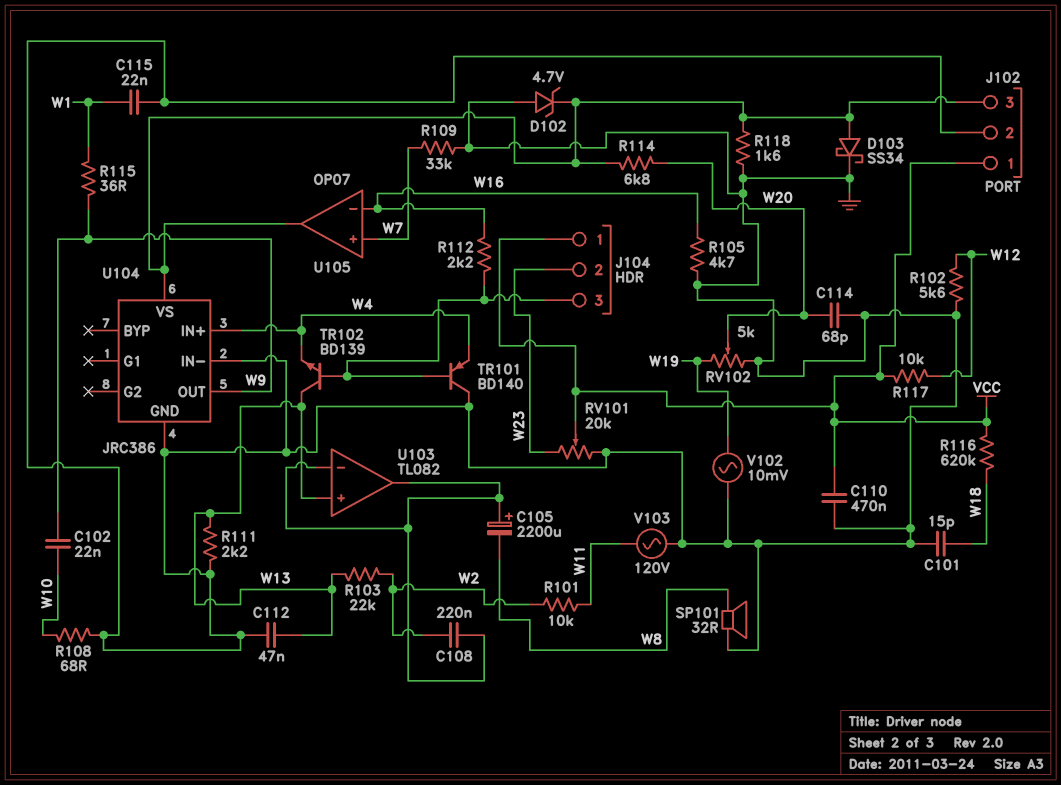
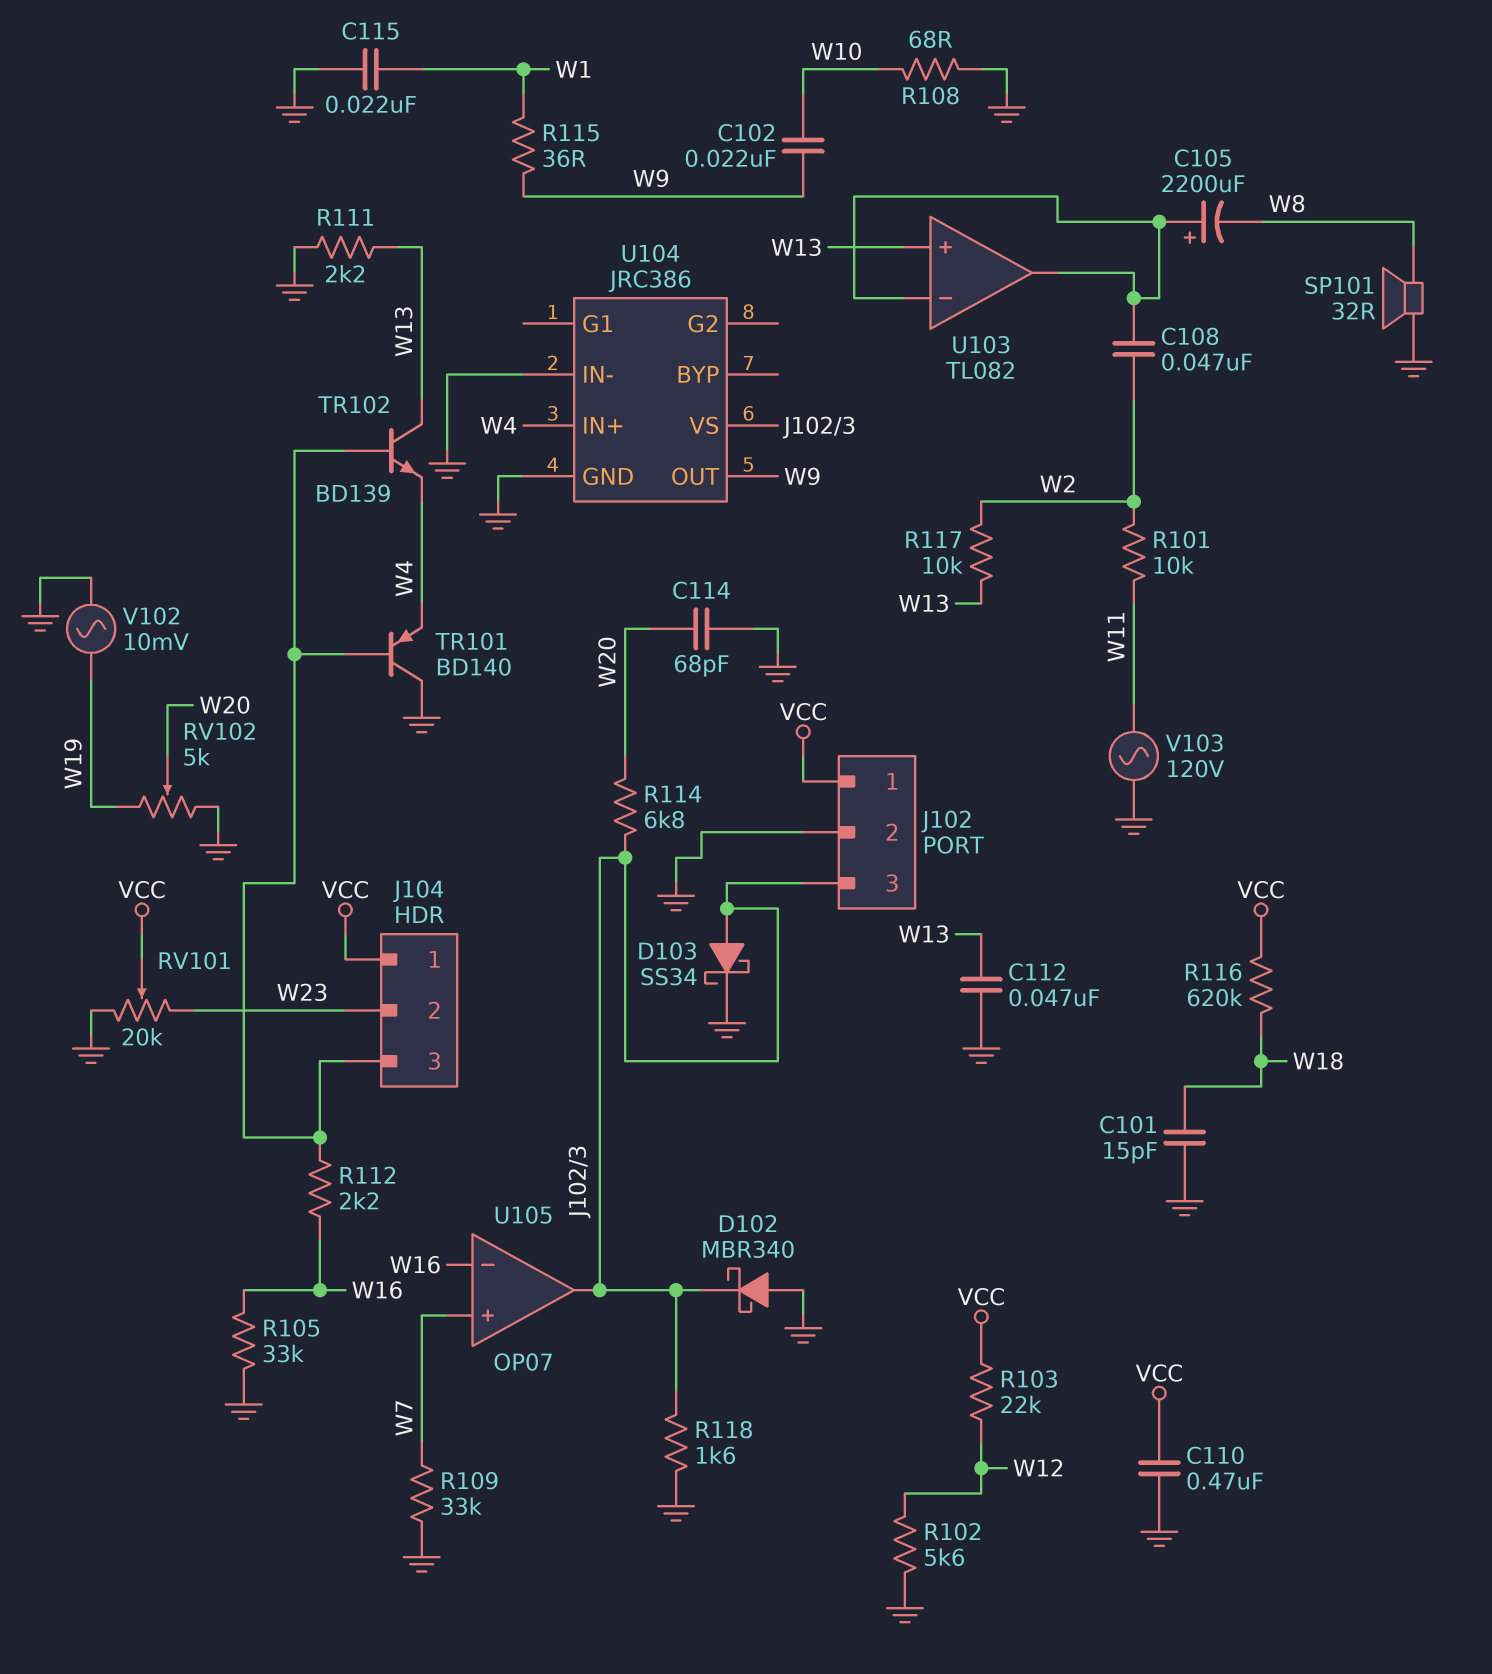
C108: 220nF (U103/in-, W2) -> 47nF (U103/in-, W2)
D102: zener 4.7V (A GND, K J102/3) -> schottky MBR340 (A GND, K J102/3)
R103: 22k (W2, W13) -> 22k (VCC, W12)
R105: 4.7k (GND, W16) -> 33k (GND, W16)
R117: 10k (VCC, W12) -> 10k (W2, W13)

